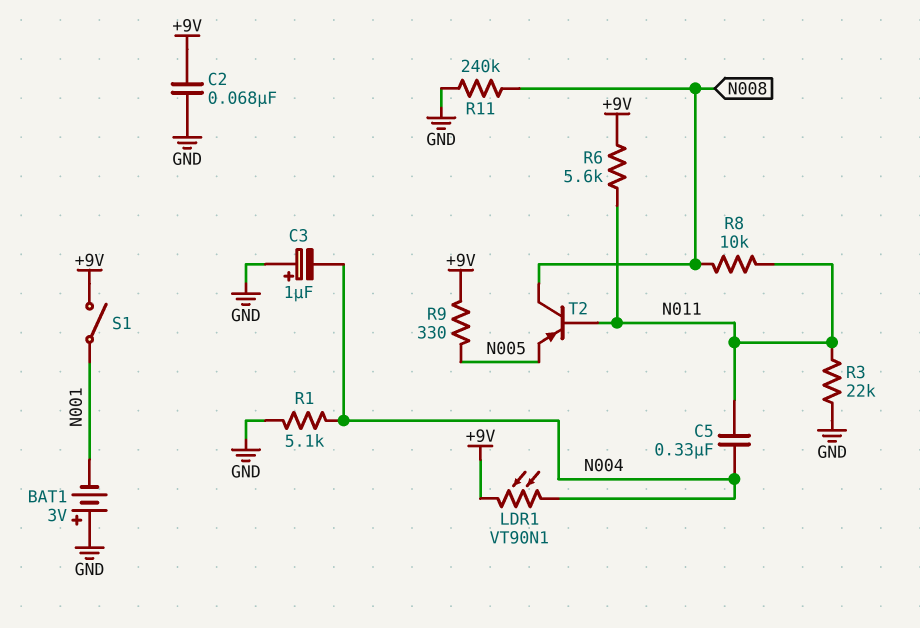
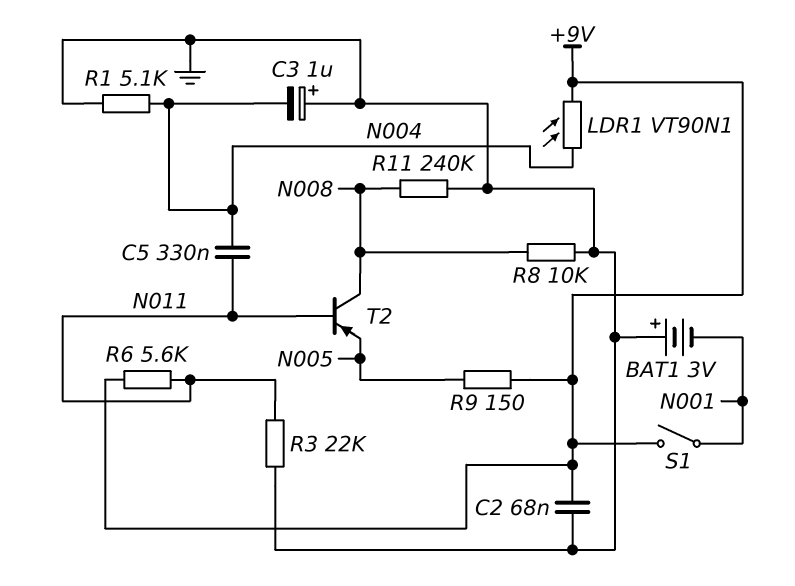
R8: 10k (N008, N011) -> 10k (GND, N008)
R9: 330 (+9V, N005) -> 150 (+9V, N005)

